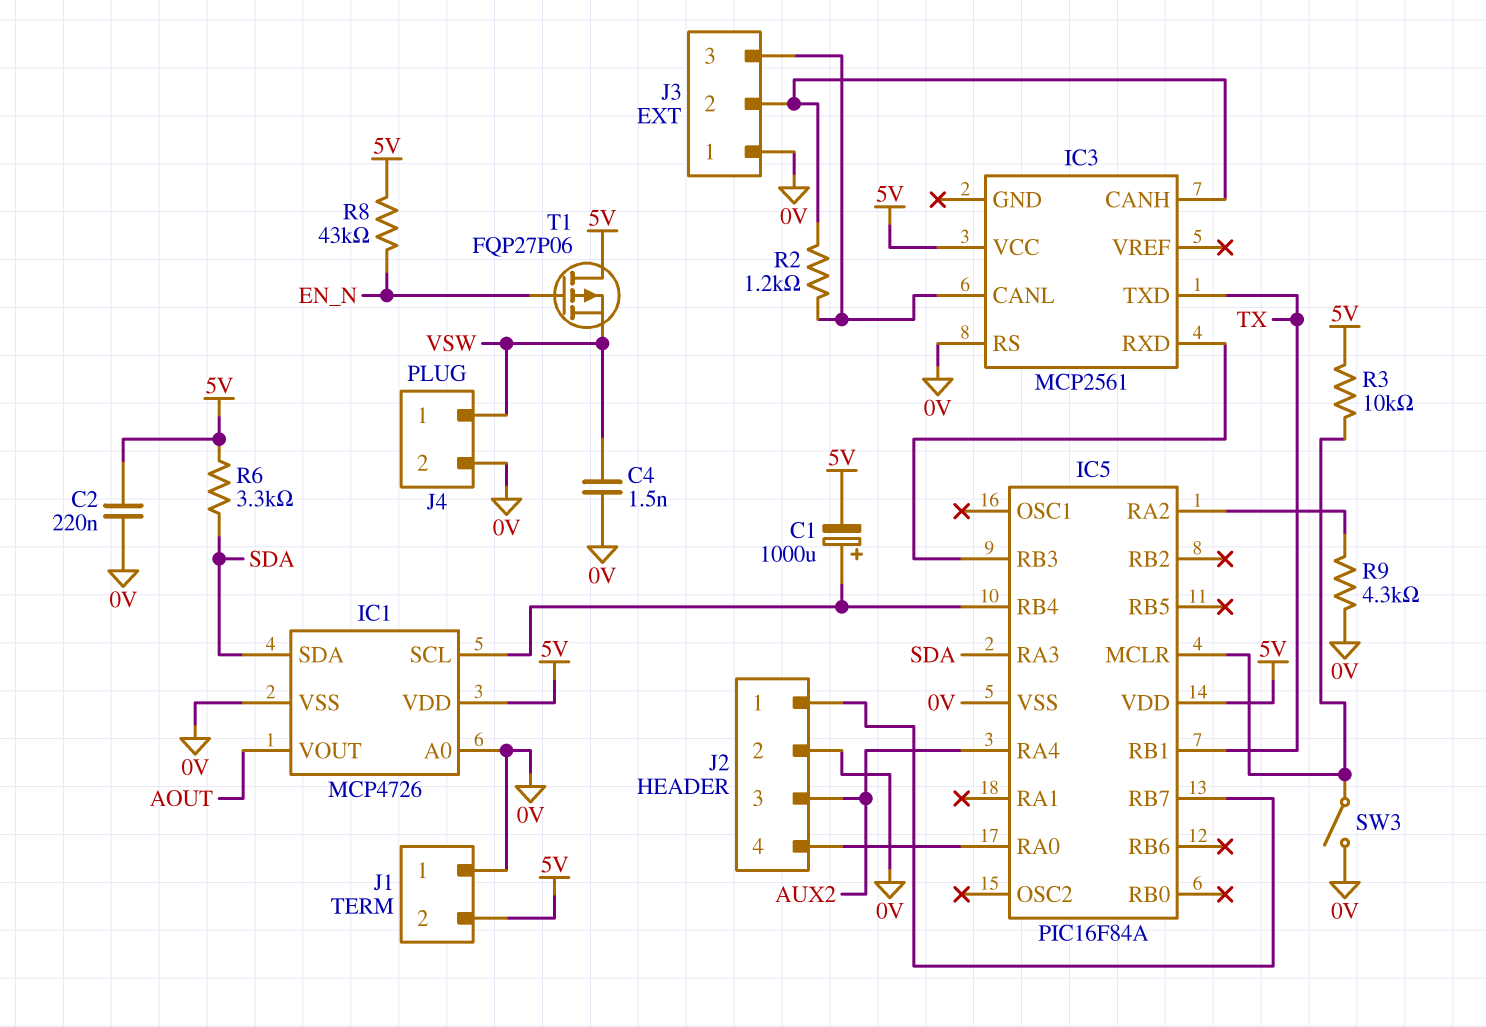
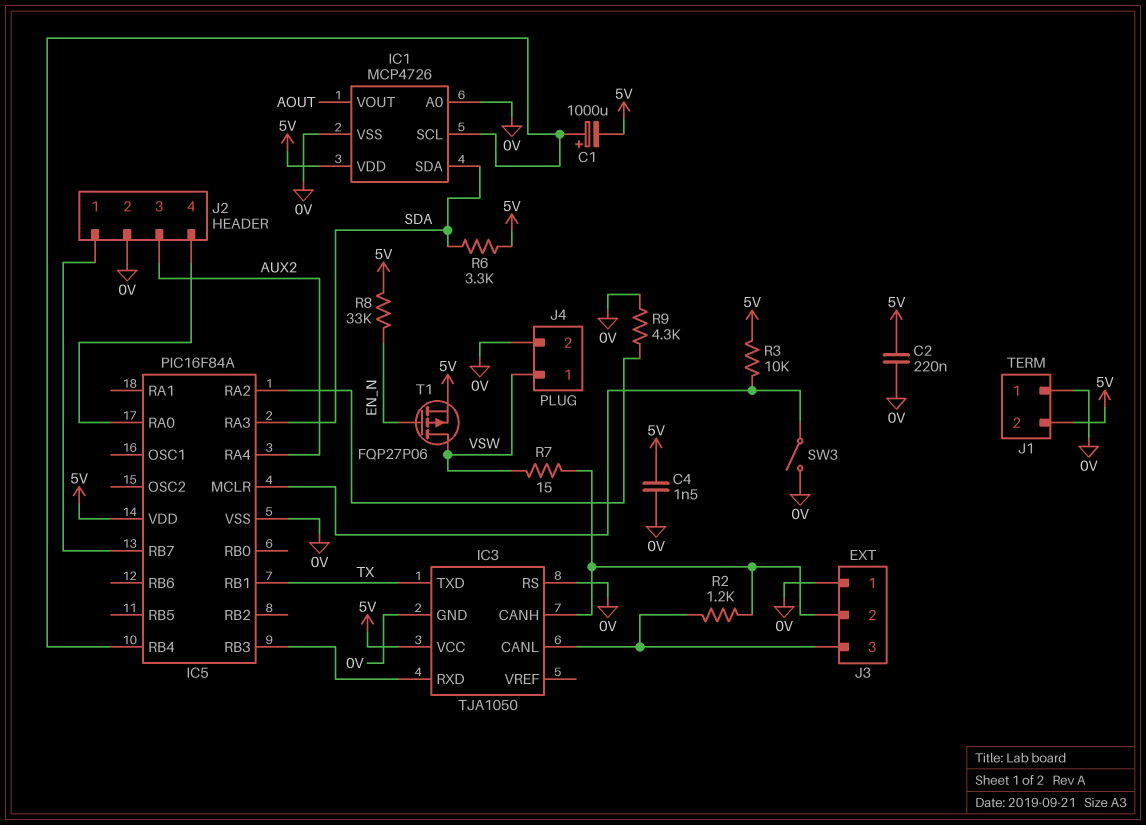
C4: 1.5nF (0V, VSW) -> 1.5nF (0V, 5V)
IC3: MCP2561 -> TJA1050
IC3 pin GND: none -> 0V
R7: none -> 15 (IC3/CANH, VSW)
R8: 43k (5V, EN_N) -> 33k (5V, EN_N)
T1: PMOS FQP27P06 (G EN_N, D 5V, S VSW) -> PMOS FQP27P06 (G EN_N, D VSW, S 5V)

